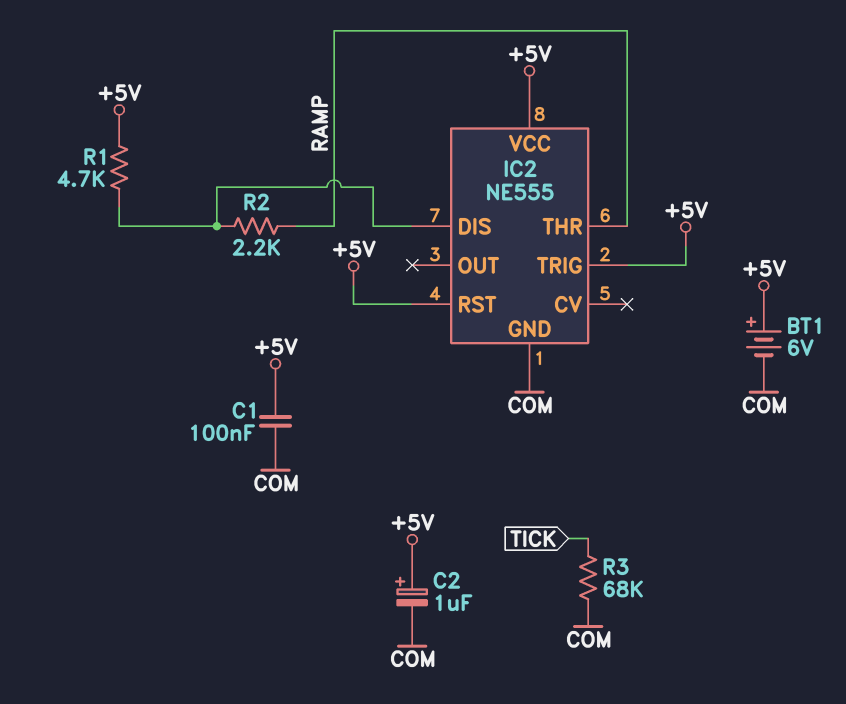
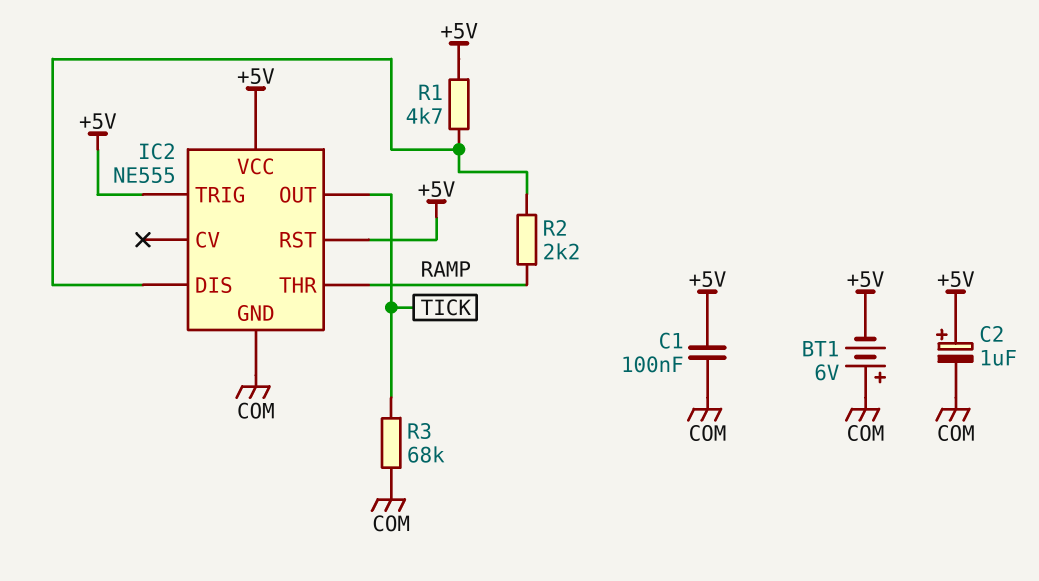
BT1: 6V (plus +5V, minus COM) -> 6V (plus COM, minus +5V)
IC2 pin OUT: none -> TICK

